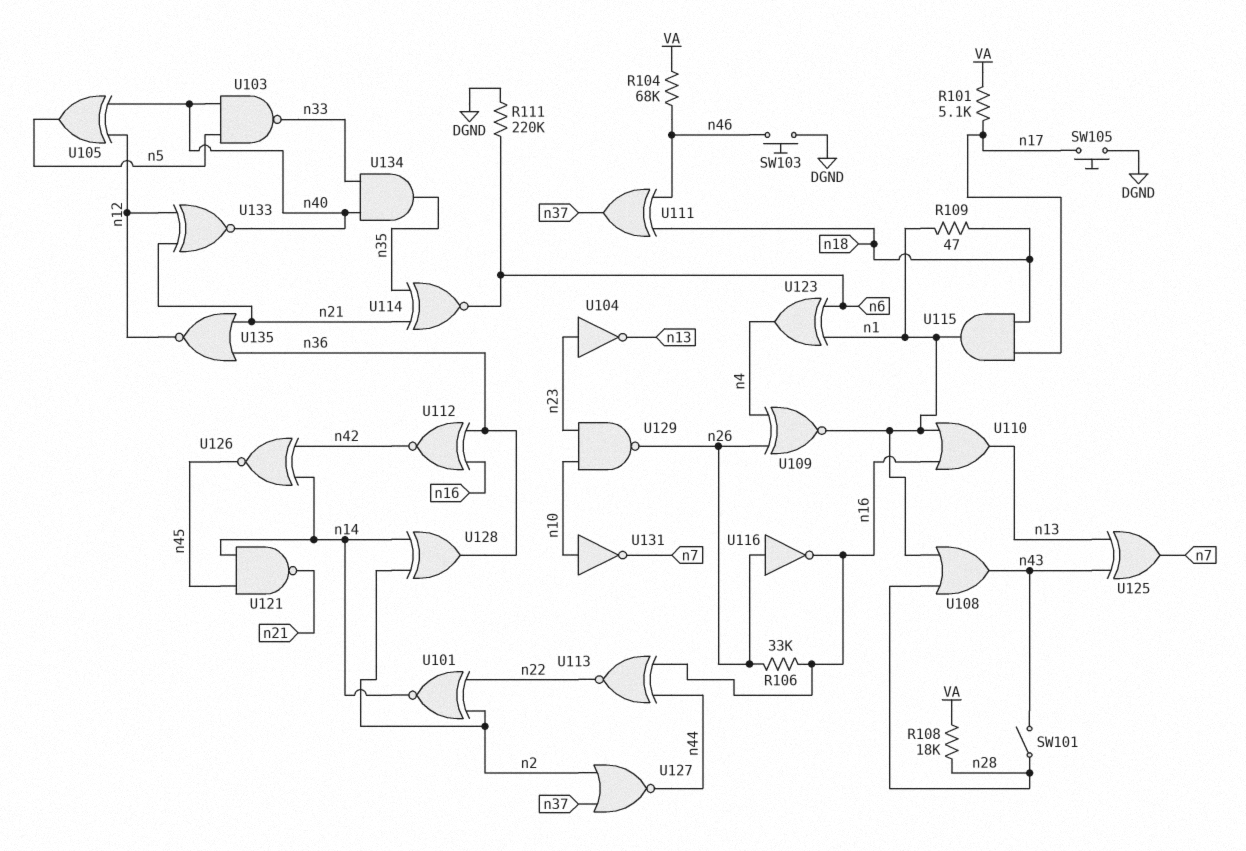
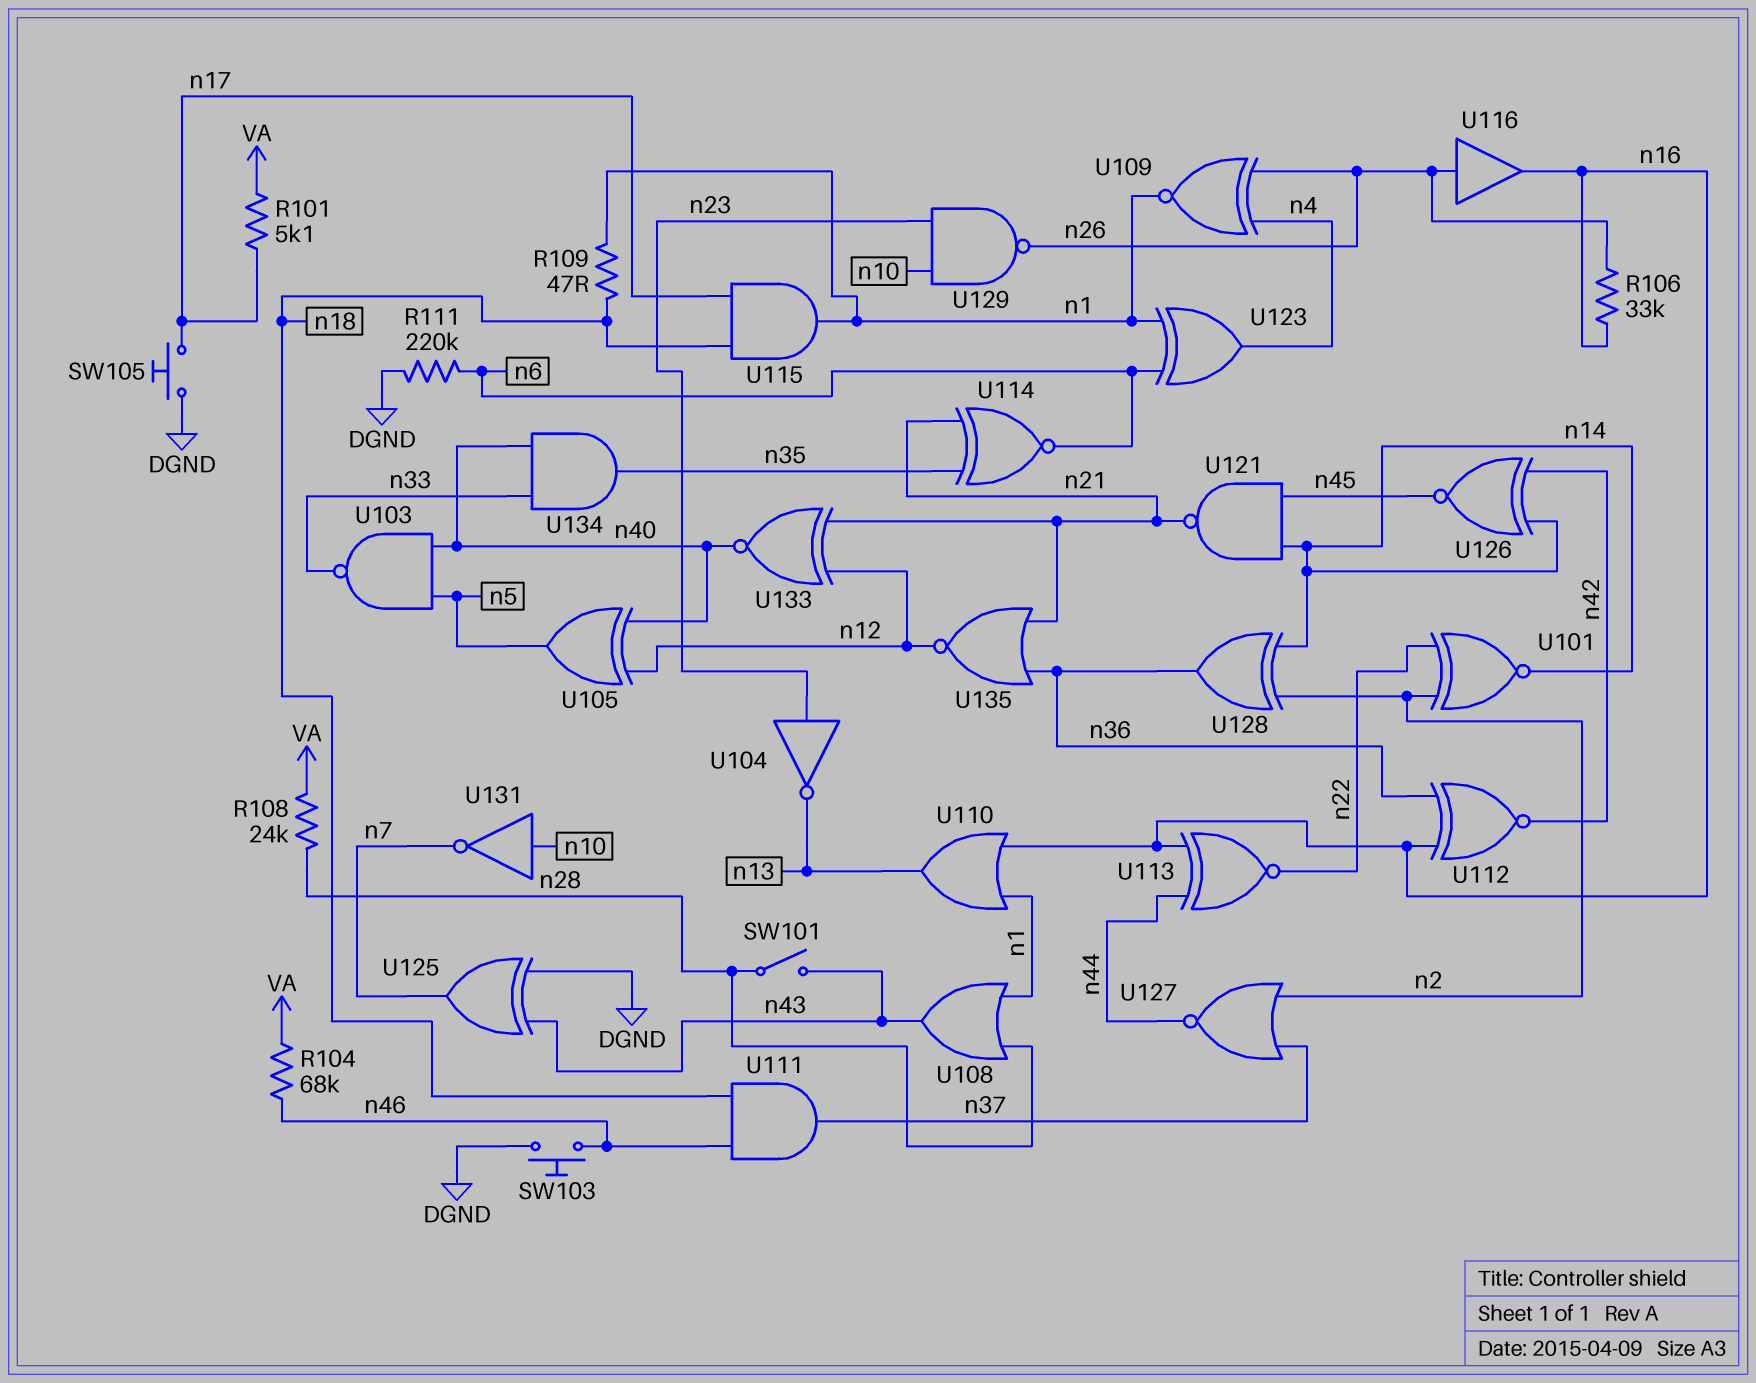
R108: 18k (VA, n28) -> 24k (VA, n28)
U111: XOR (in n18, in n46, out n37) -> AND (in n18, in n46, out n37)
U116: NOT (in n26, out n16) -> buffer (in n26, out n16)
U125: XOR (in n13, in n43, out n7) -> XOR (in DGND, in n43, out n7)

